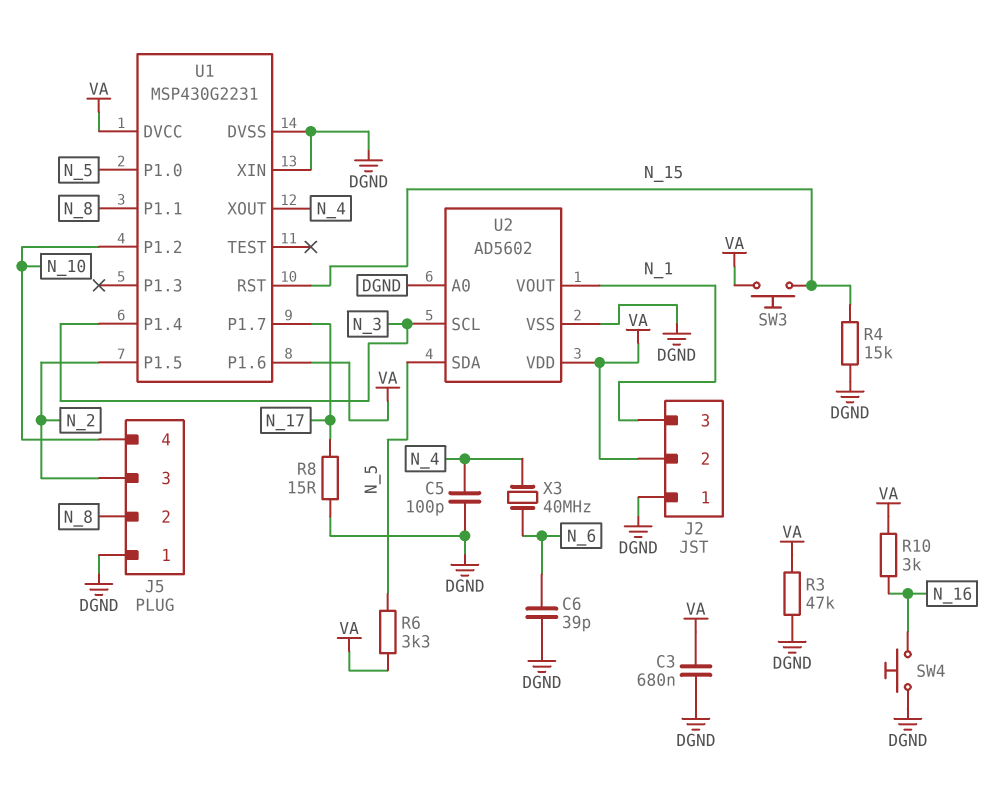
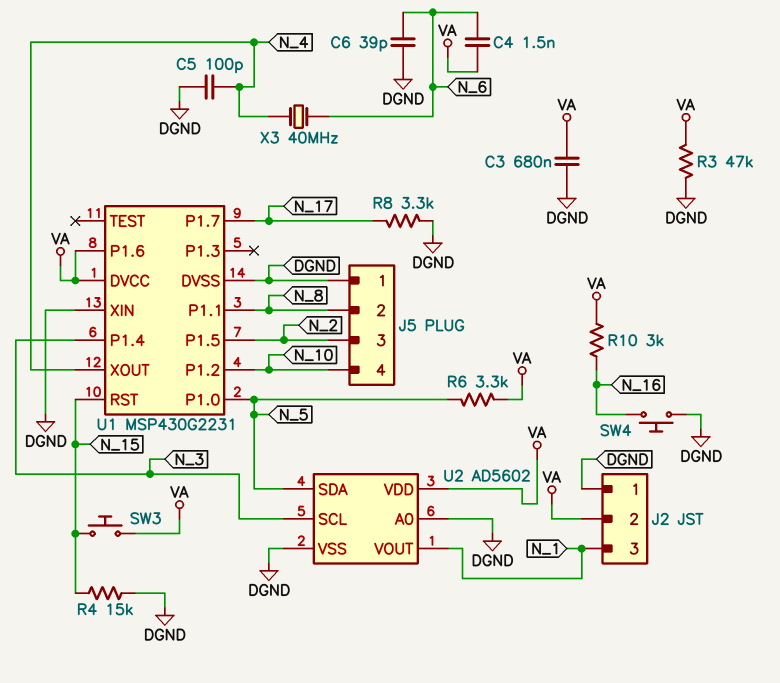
C4: none -> 1.5nF (N_6, VA)
R8: 15 (DGND, N_17) -> 3.3k (DGND, N_17)

